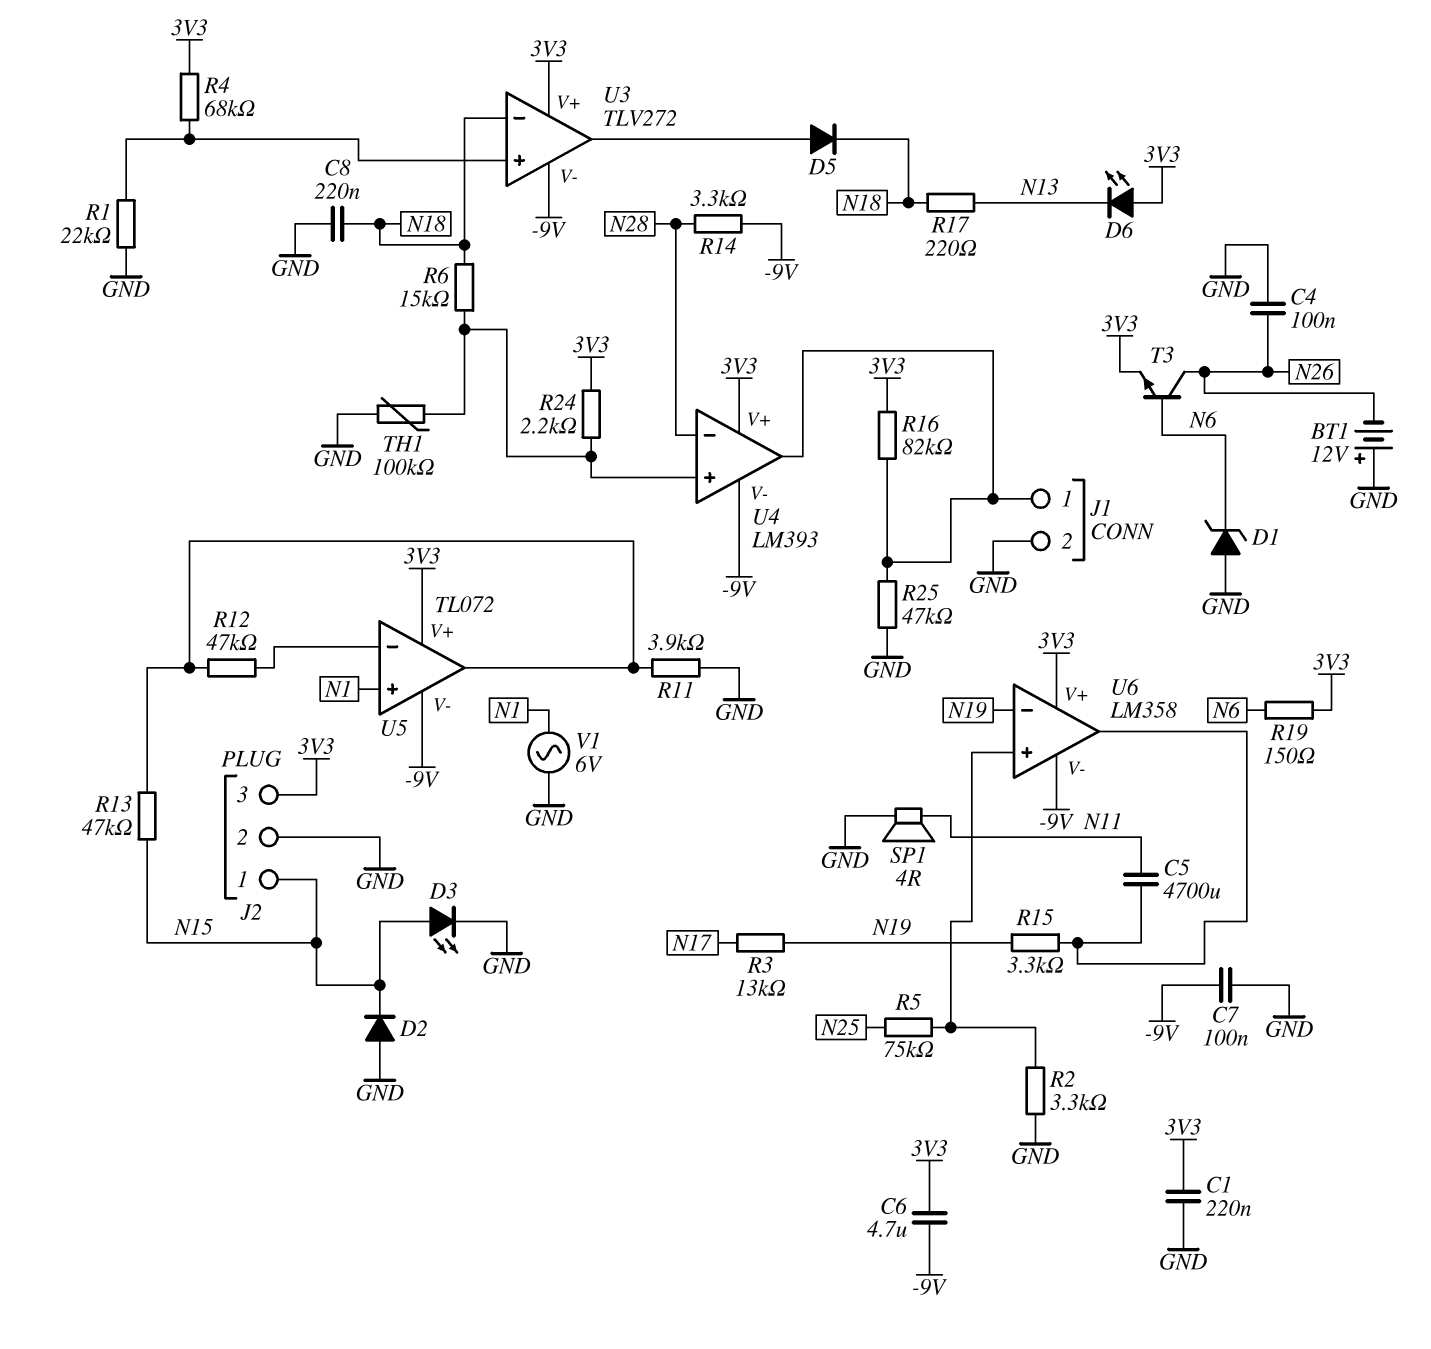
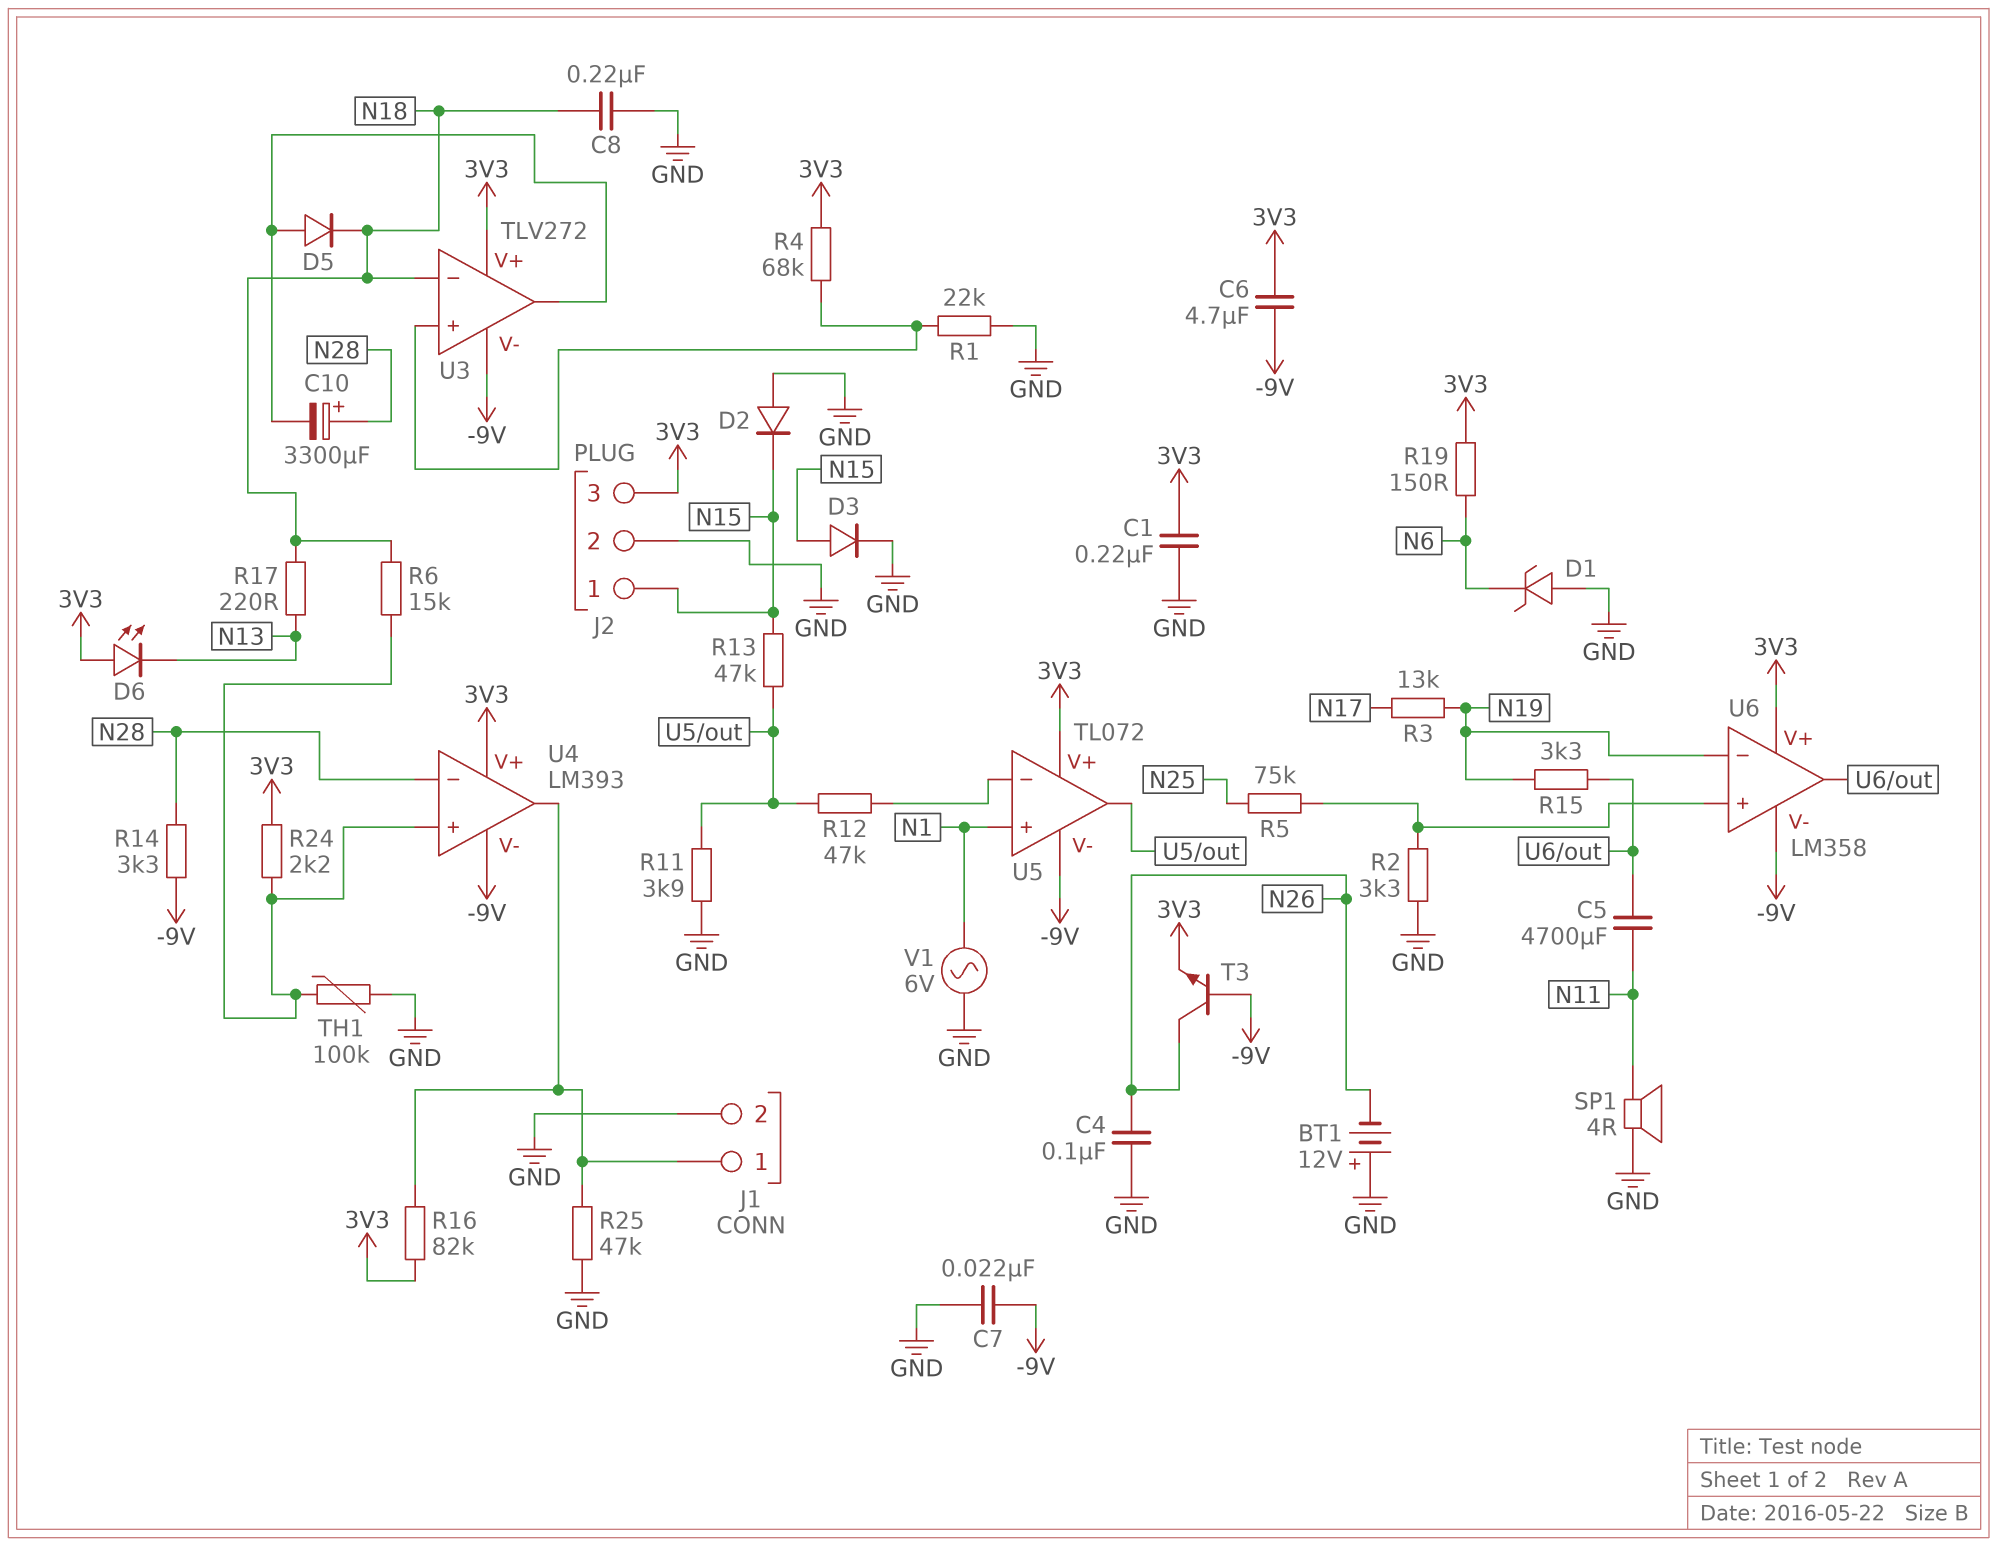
C7: 100nF (-9V, GND) -> 22nF (-9V, GND)
C10: none -> 3300uF (plus N28, minus U3/out)
D3: LED (A N15, K GND) -> diode (A N15, K GND)
T3: NPN (B N6, C N26, E 3V3) -> NPN (B -9V, C N26, E 3V3)

